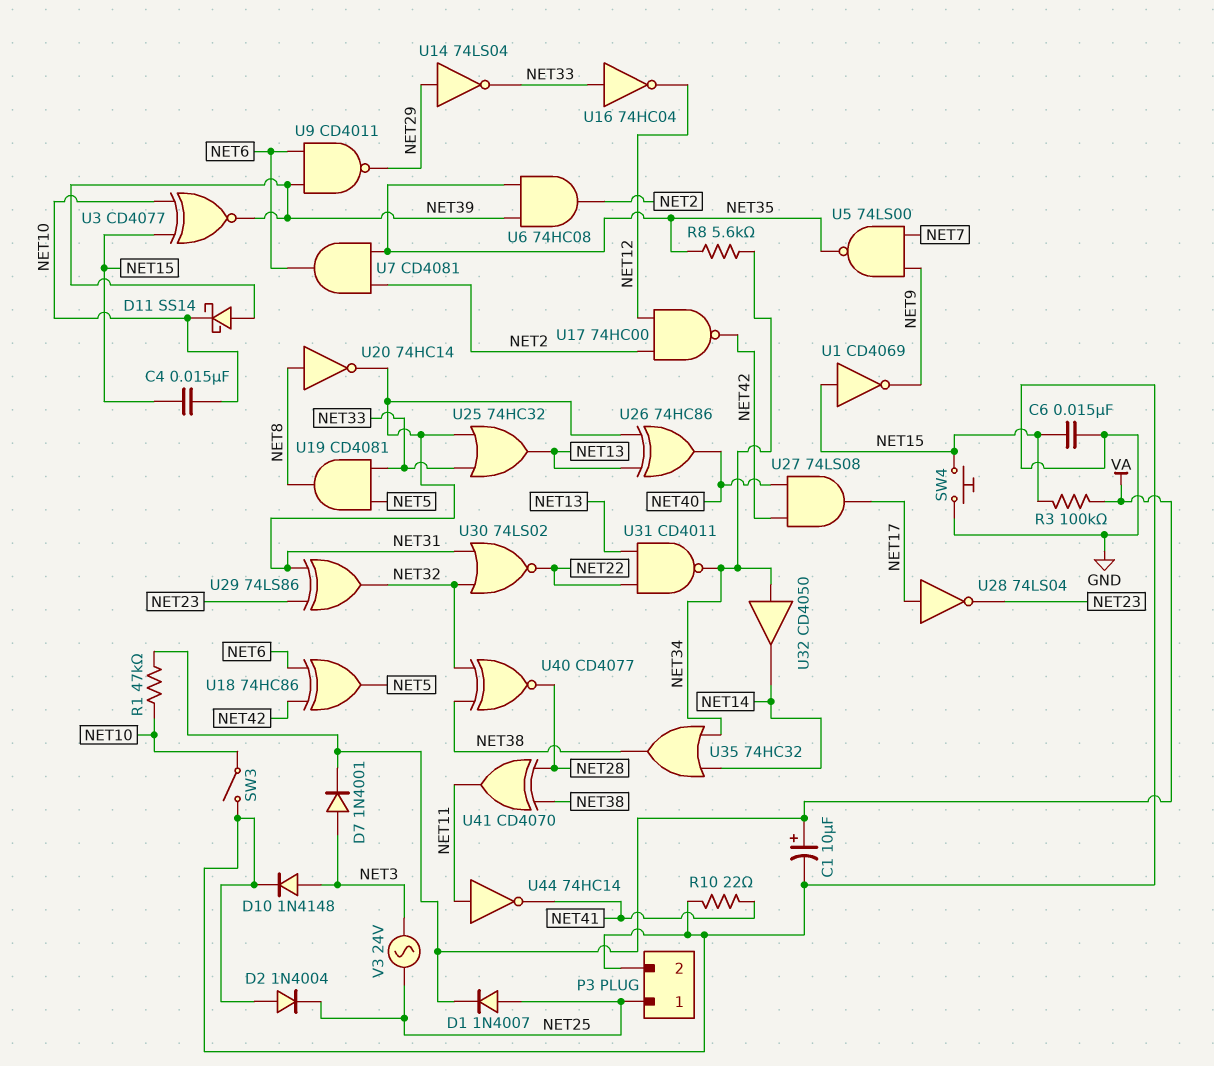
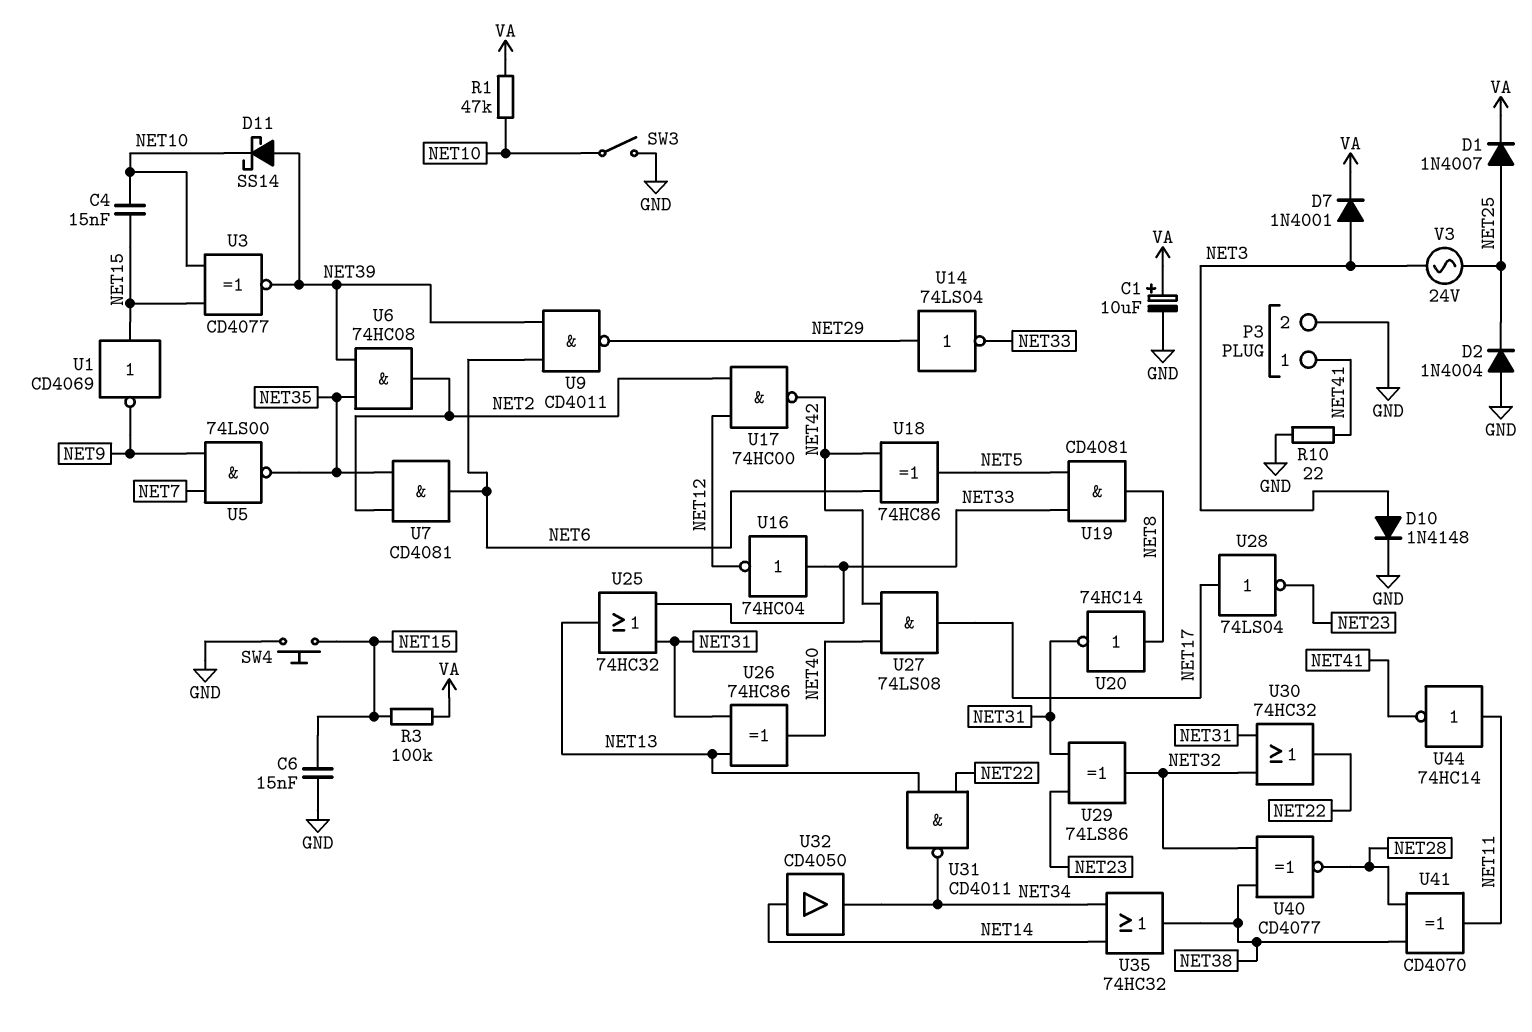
P3 pin 1: NET25 -> NET41
R8: 5.6k (NET34, NET35) -> none
U30: NOR 74LS02 (in NET31, in NET32, out NET22) -> OR 74HC32 (in NET31, in NET32, out NET22)
U32: buffer CD4050 (in NET34, out NET14) -> buffer CD4050 (in NET14, out NET34)

